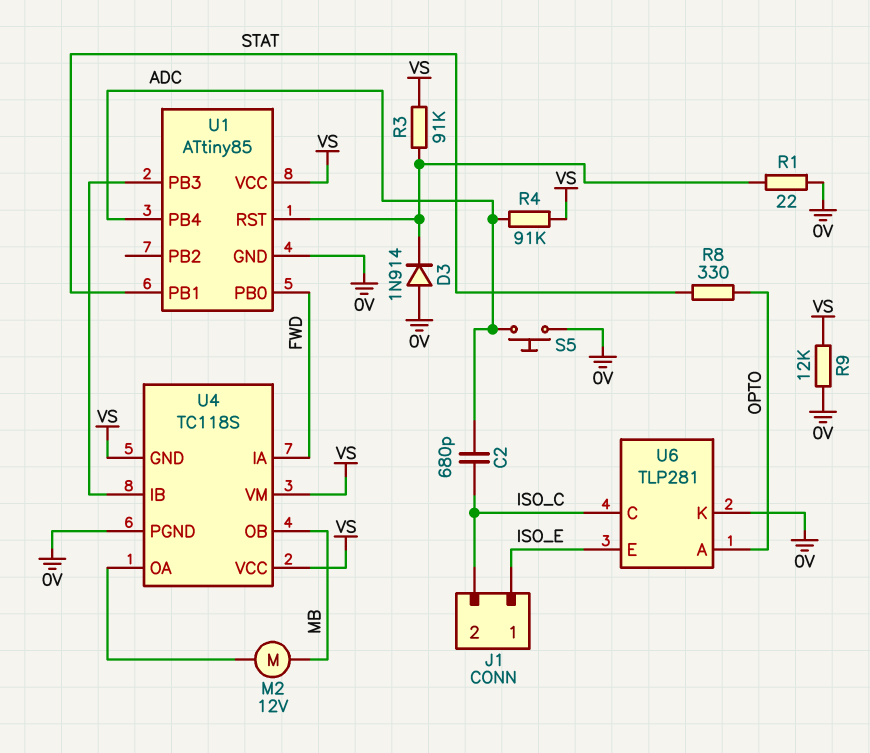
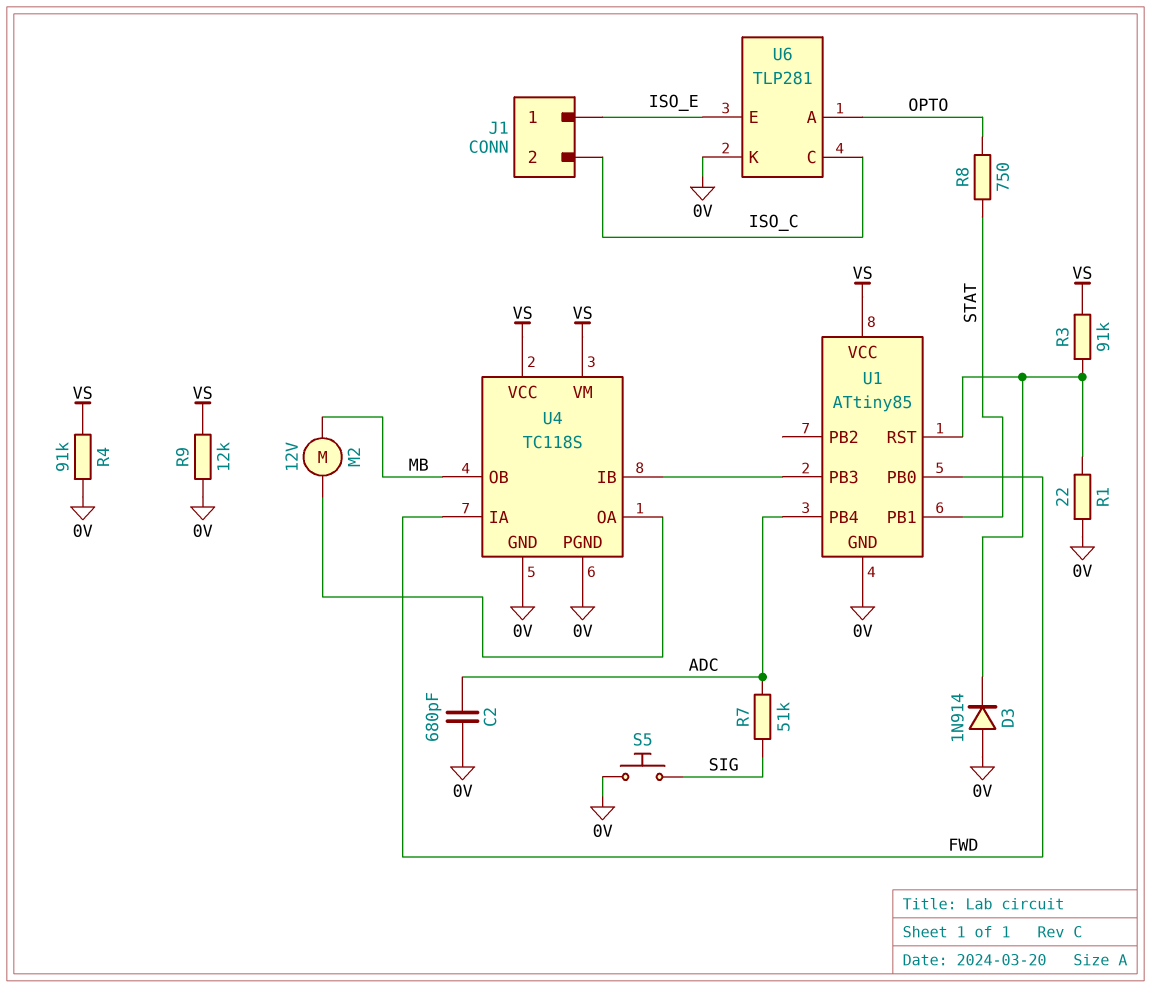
C2: 680pF (ADC, ISO_C) -> 680pF (0V, ADC)
R4: 91k (ADC, VS) -> 91k (0V, VS)
R7: none -> 51k (ADC, SIG)
R8: 330 (OPTO, STAT) -> 750 (OPTO, STAT)
S5: button (0V, ADC) -> button (0V, SIG)
U4 pin GND: VS -> 0V

